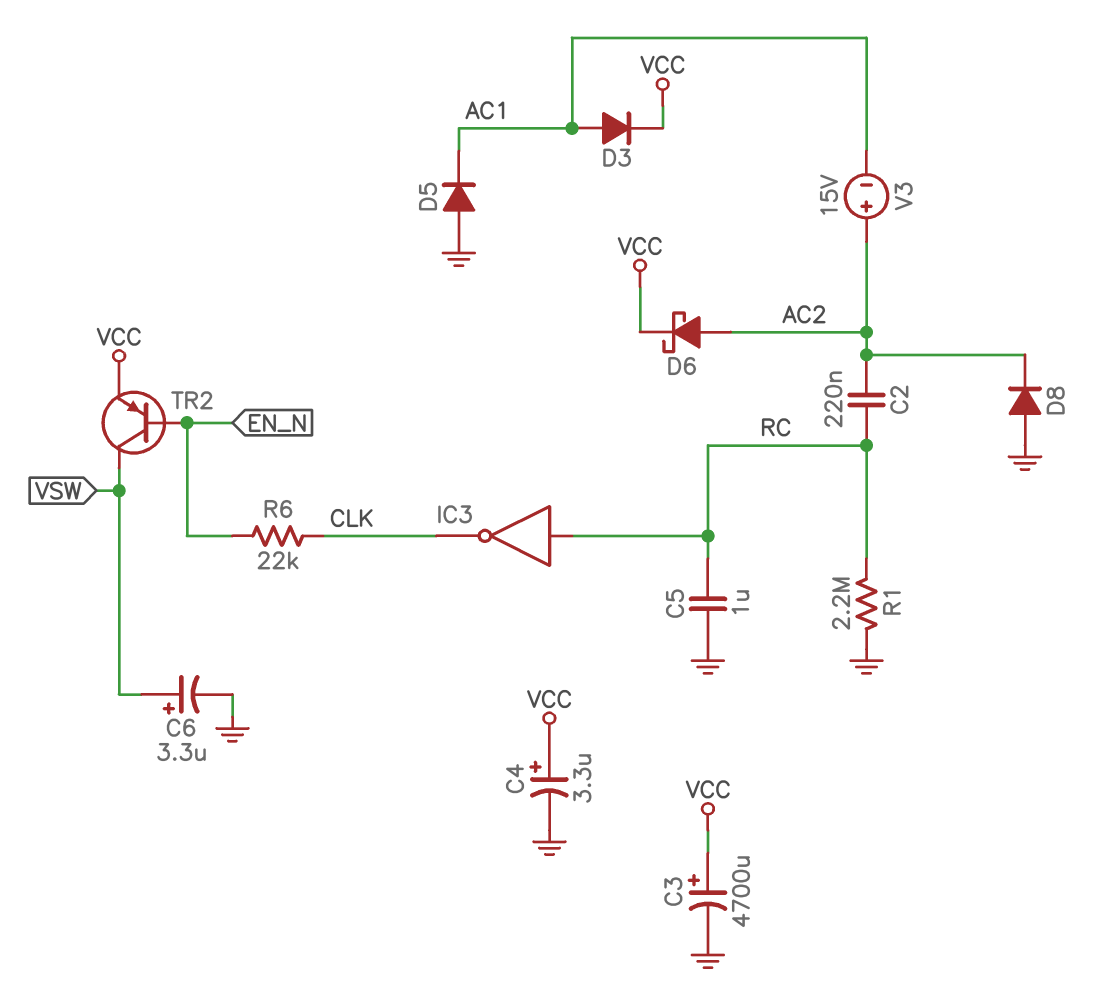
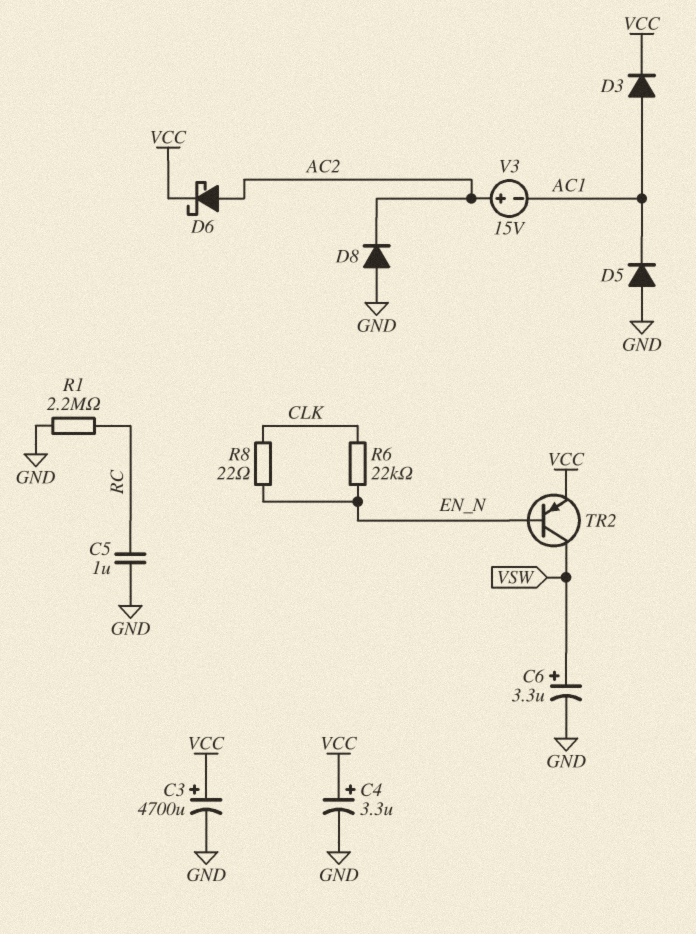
C2: 220nF (AC2, RC) -> none
IC3: NOT (in RC, out CLK) -> none
R8: none -> 22 (CLK, EN_N)

